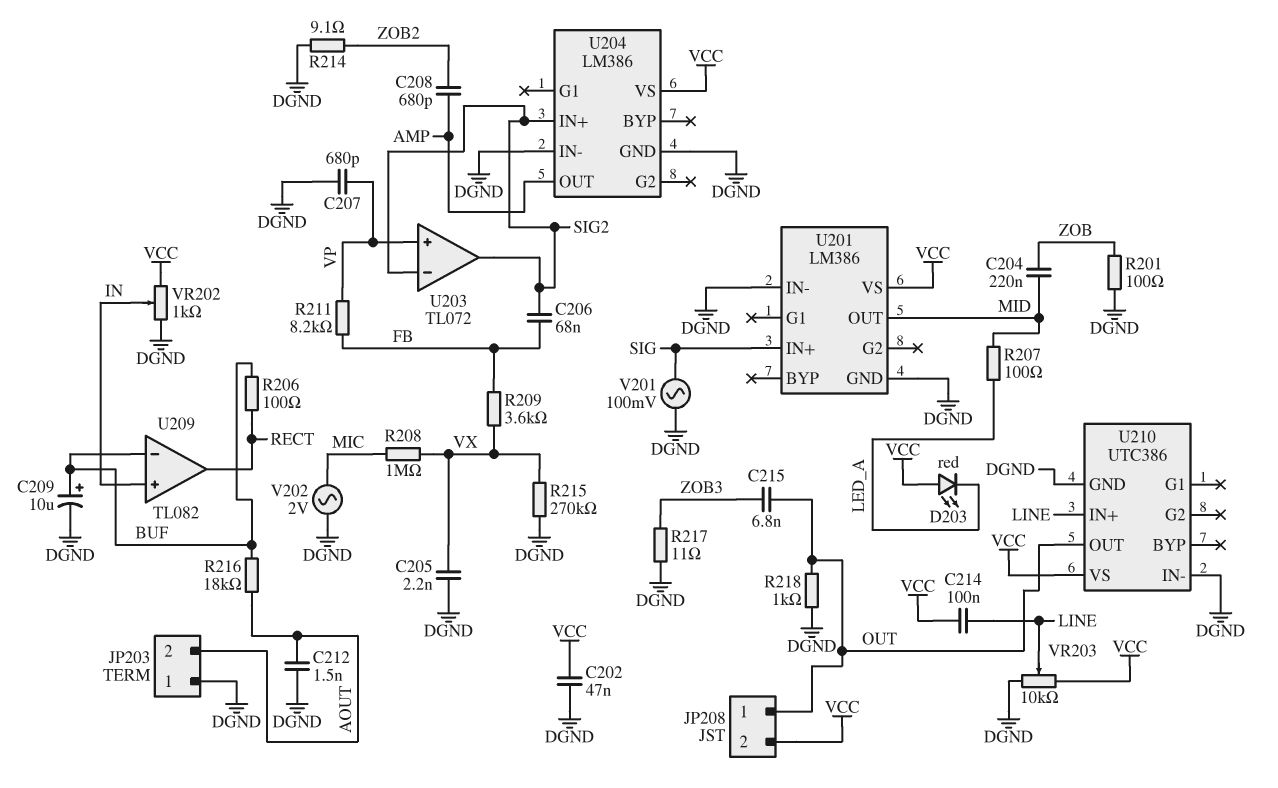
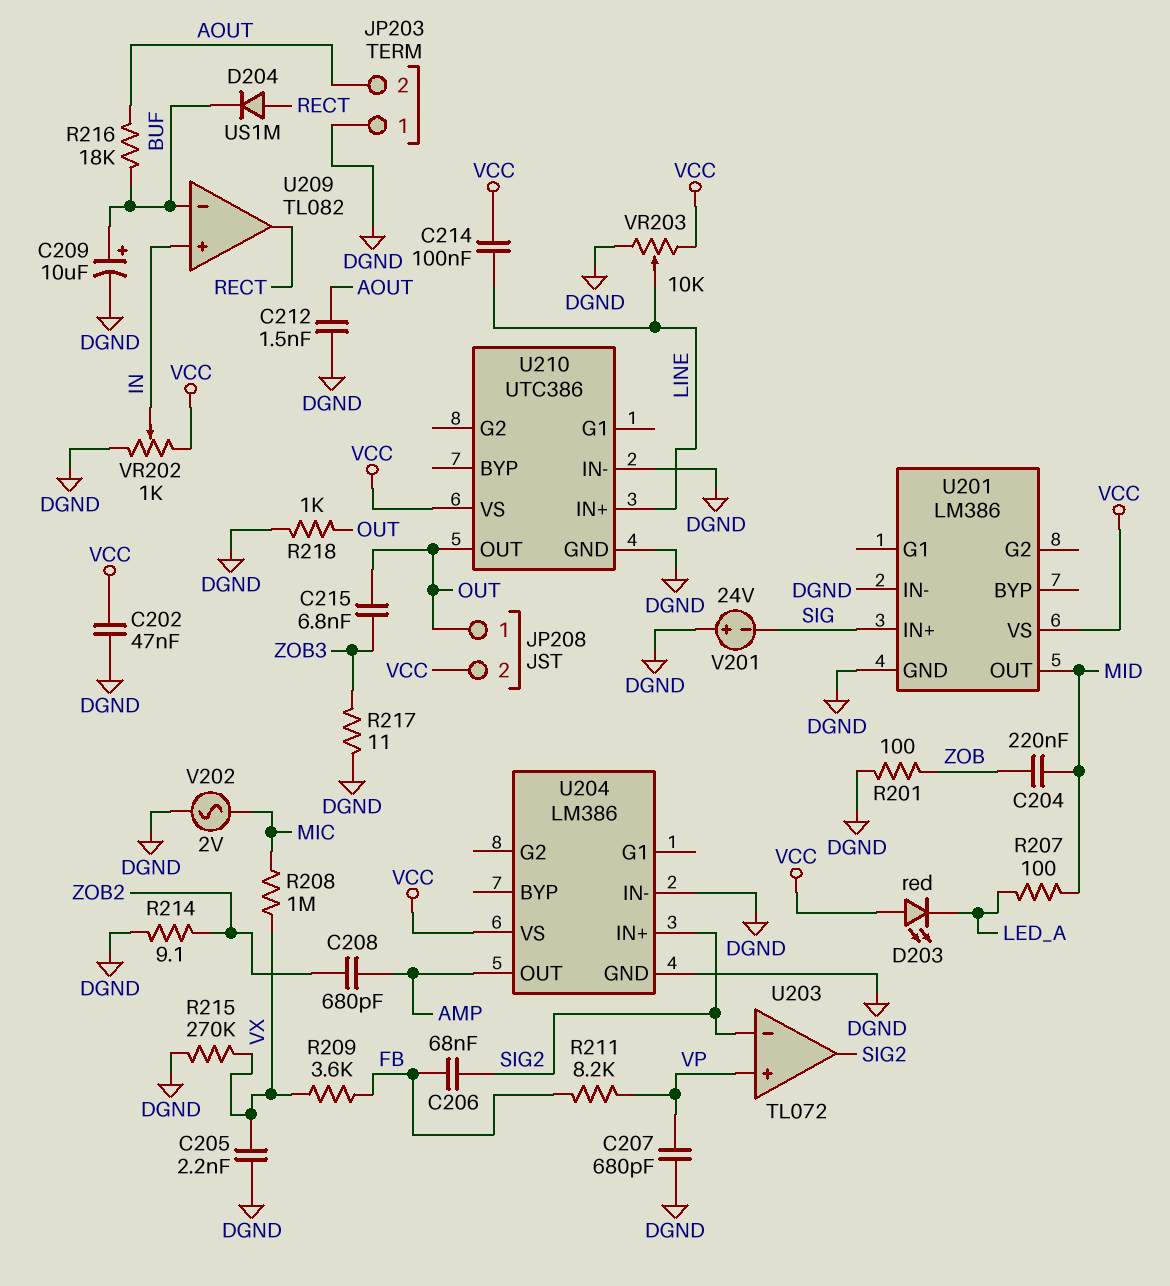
D204: none -> diode US1M (A RECT, K BUF)
R206: 100 (BUF, RECT) -> none
V201: AC 100mV (DGND, SIG) -> 24V (plus DGND, minus SIG)

